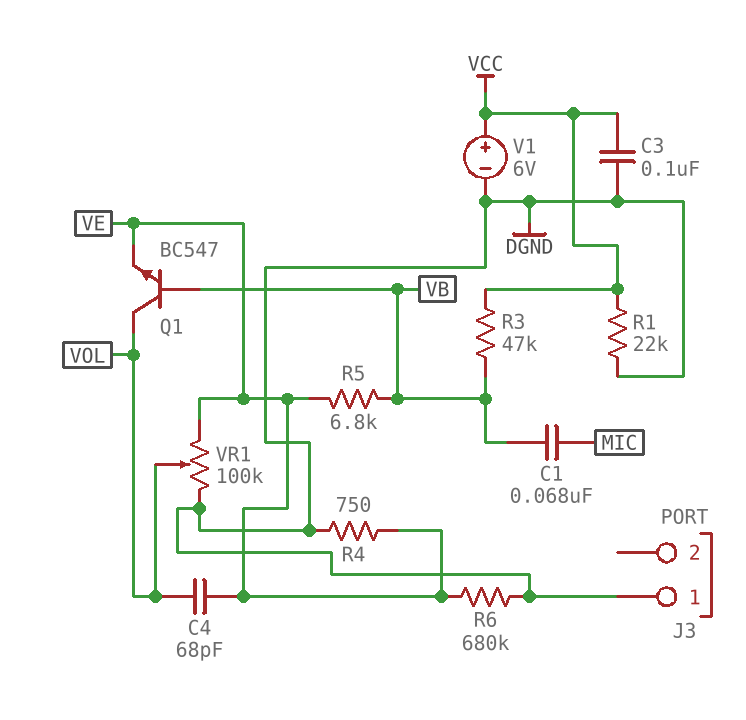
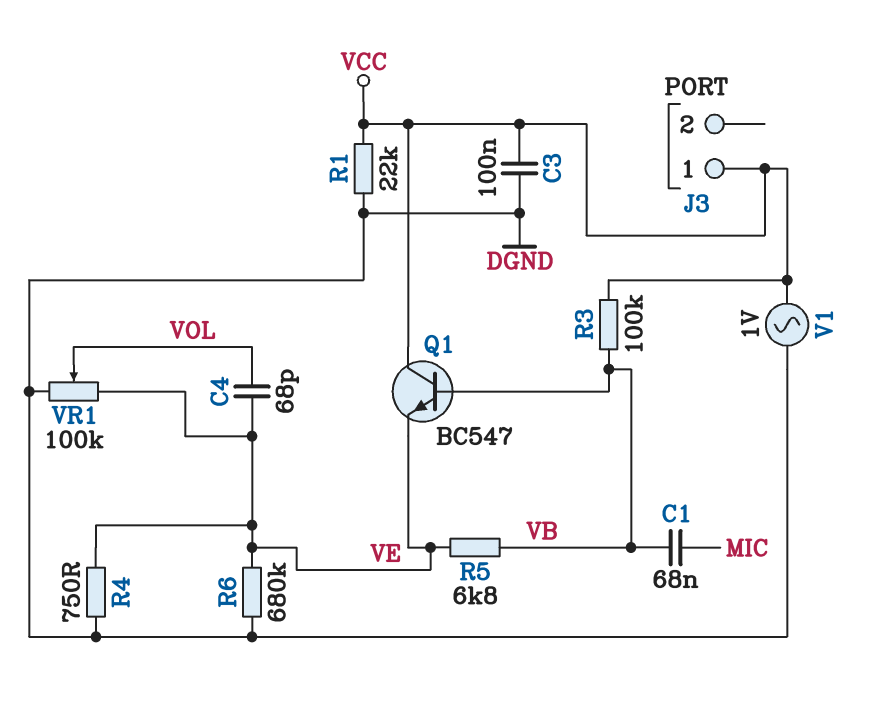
J3 pin 1: DGND -> VCC
Q1: NPN BC547 (B VB, C VOL, E VE) -> NPN BC547 (B VB, C VCC, E VE)
R3: 47k (VB, VCC) -> 100k (VB, VCC)
V1: 6V (plus VCC, minus DGND) -> AC 1V (DGND, VCC)

